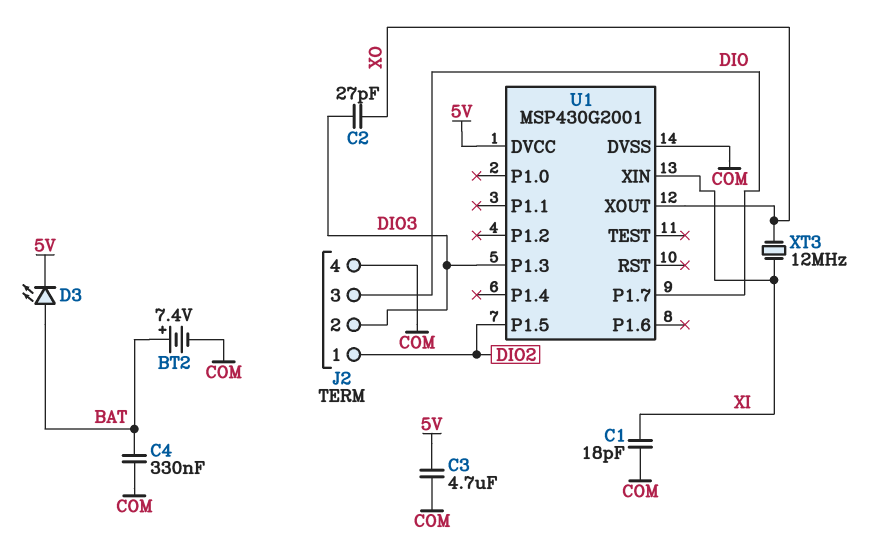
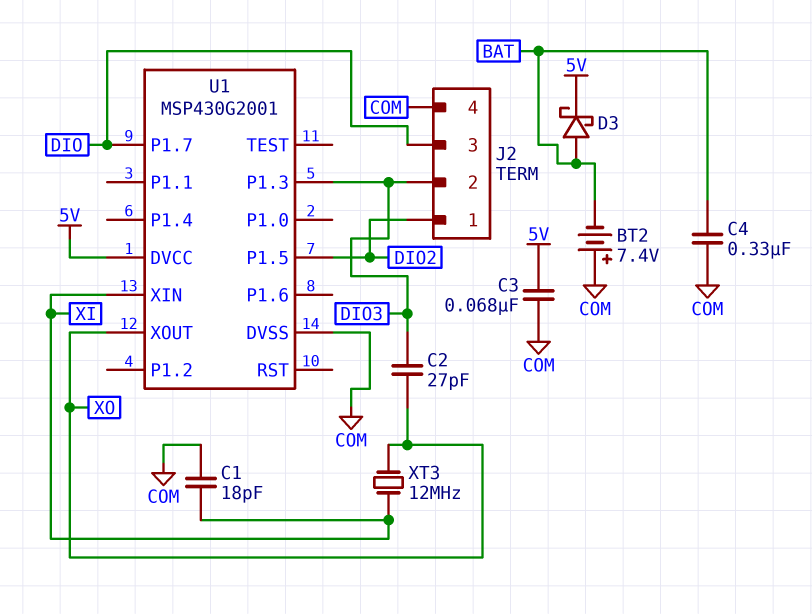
BT2: 7.4V (plus BAT, minus COM) -> 7.4V (plus COM, minus BAT)
C3: 4.7uF (5V, COM) -> 68nF (5V, COM)
D3: LED (A BAT, K 5V) -> schottky (A BAT, K 5V)

